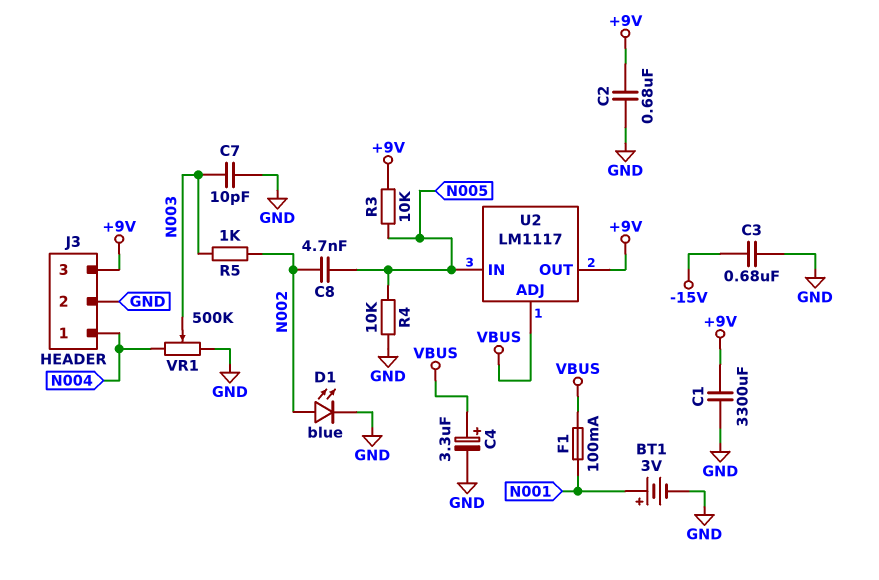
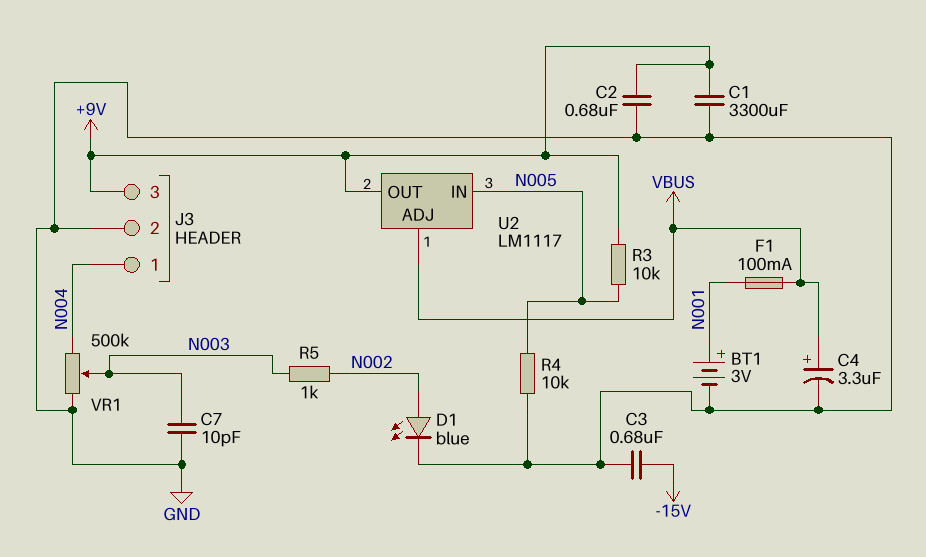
C8: 4.7nF (N002, N005) -> none

